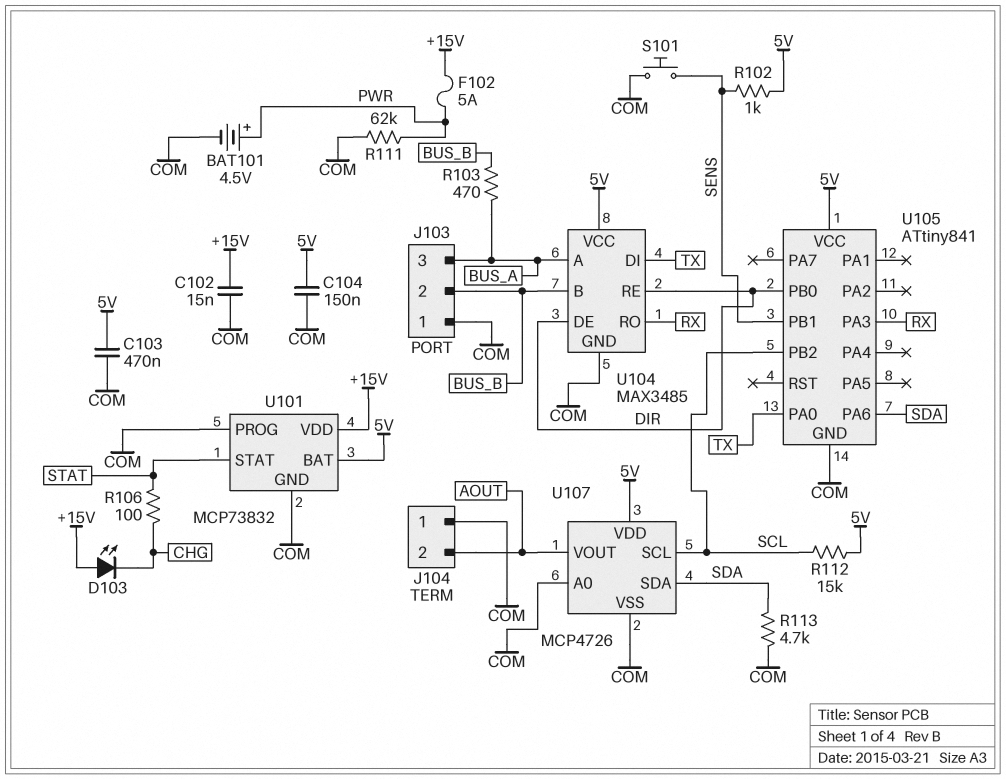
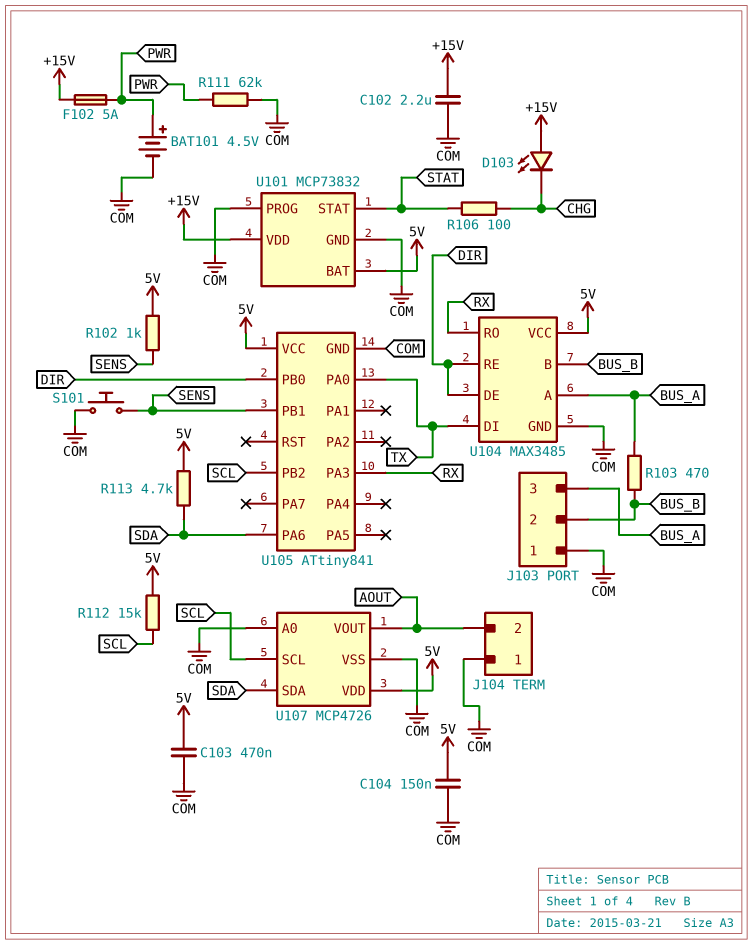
C102: 15nF (+15V, COM) -> 2.2uF (+15V, COM)
R113: 4.7k (COM, SDA) -> 4.7k (5V, SDA)

